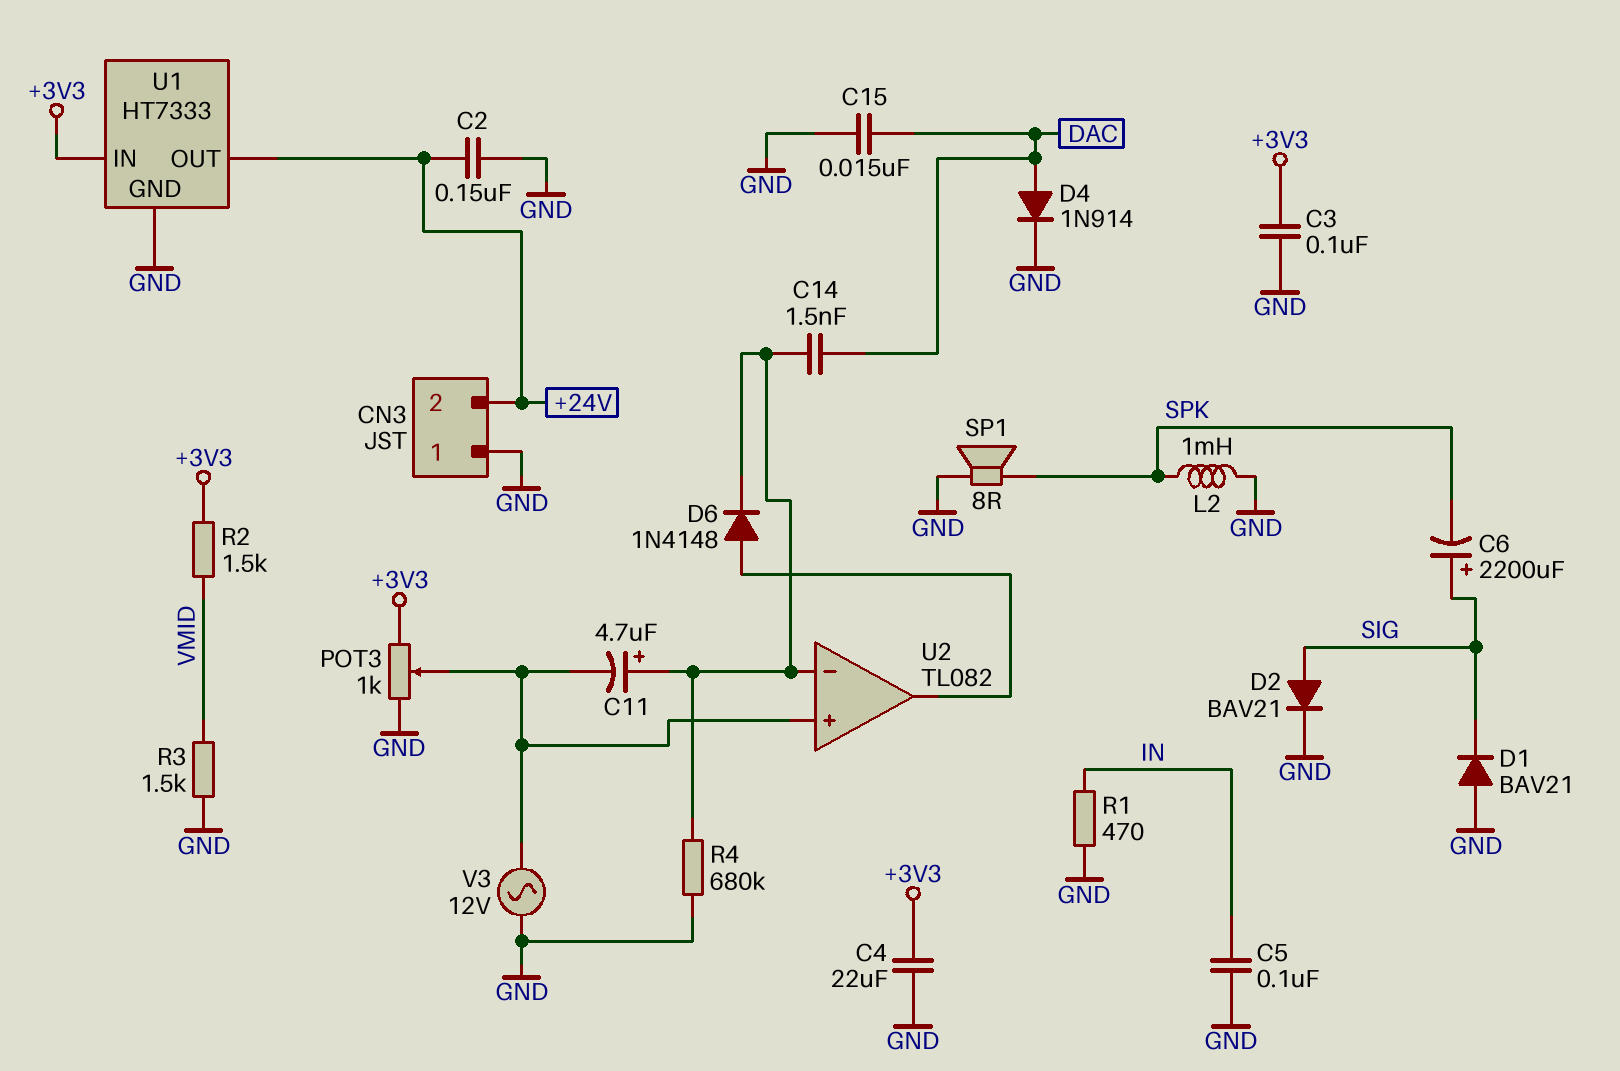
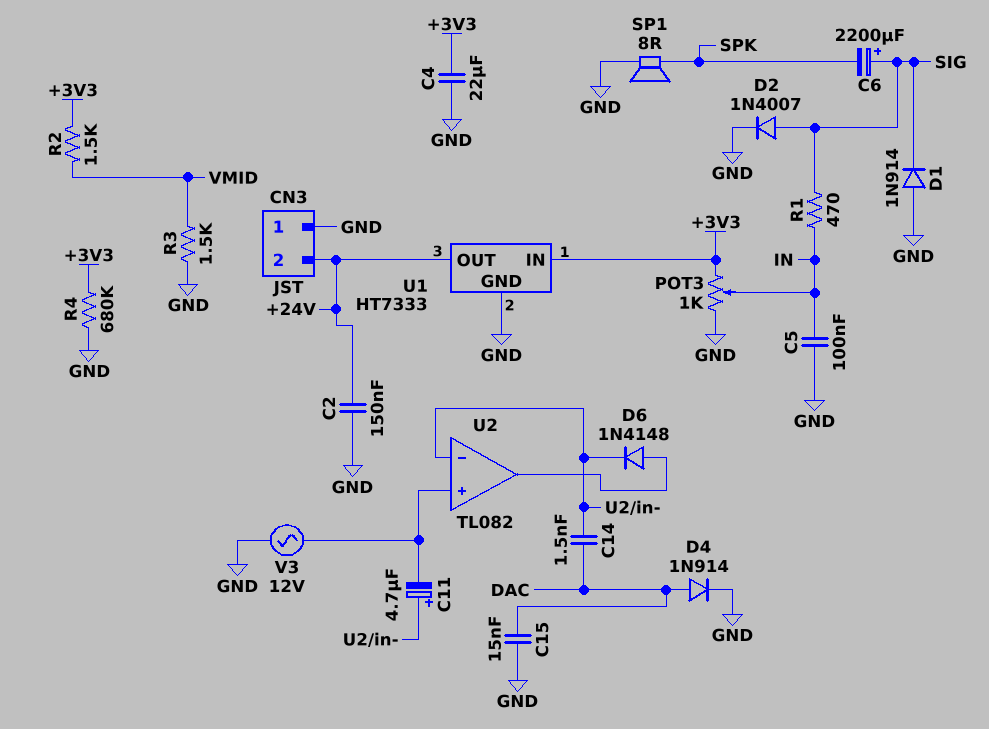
C3: 100nF (+3V3, GND) -> none
D1: diode BAV21 (A GND, K SIG) -> diode 1N914 (A GND, K SIG)
D2: diode BAV21 (A SIG, K GND) -> diode 1N4007 (A SIG, K GND)
L2: 1mH (GND, SPK) -> none
POT3: 1k (+3V3, GND, wiper U2/in+) -> 1k (+3V3, GND, wiper IN)
R1: 470 (GND, IN) -> 470 (IN, SIG)
R4: 680k (GND, U2/in-) -> 680k (+3V3, GND)

